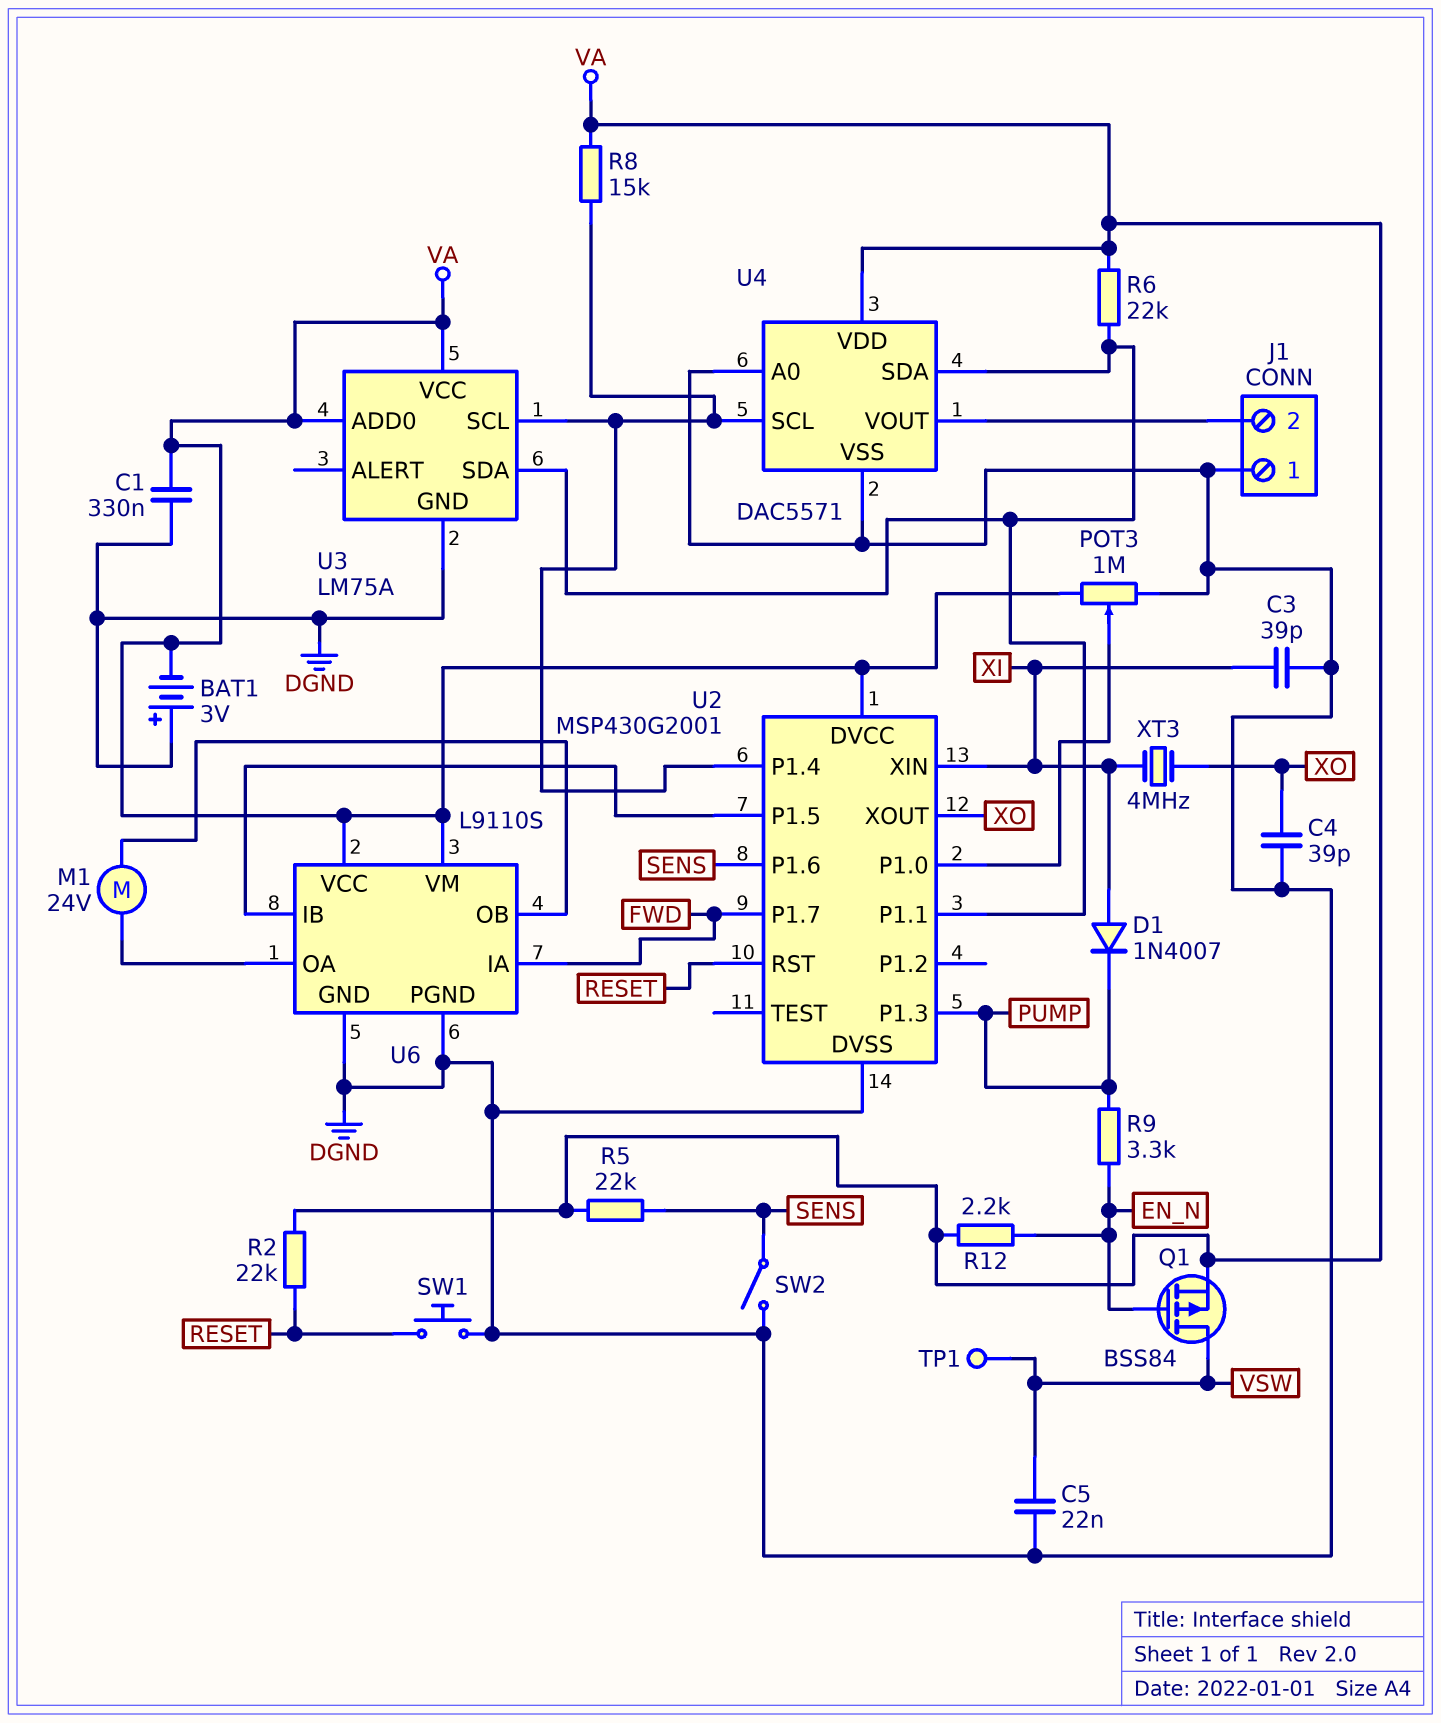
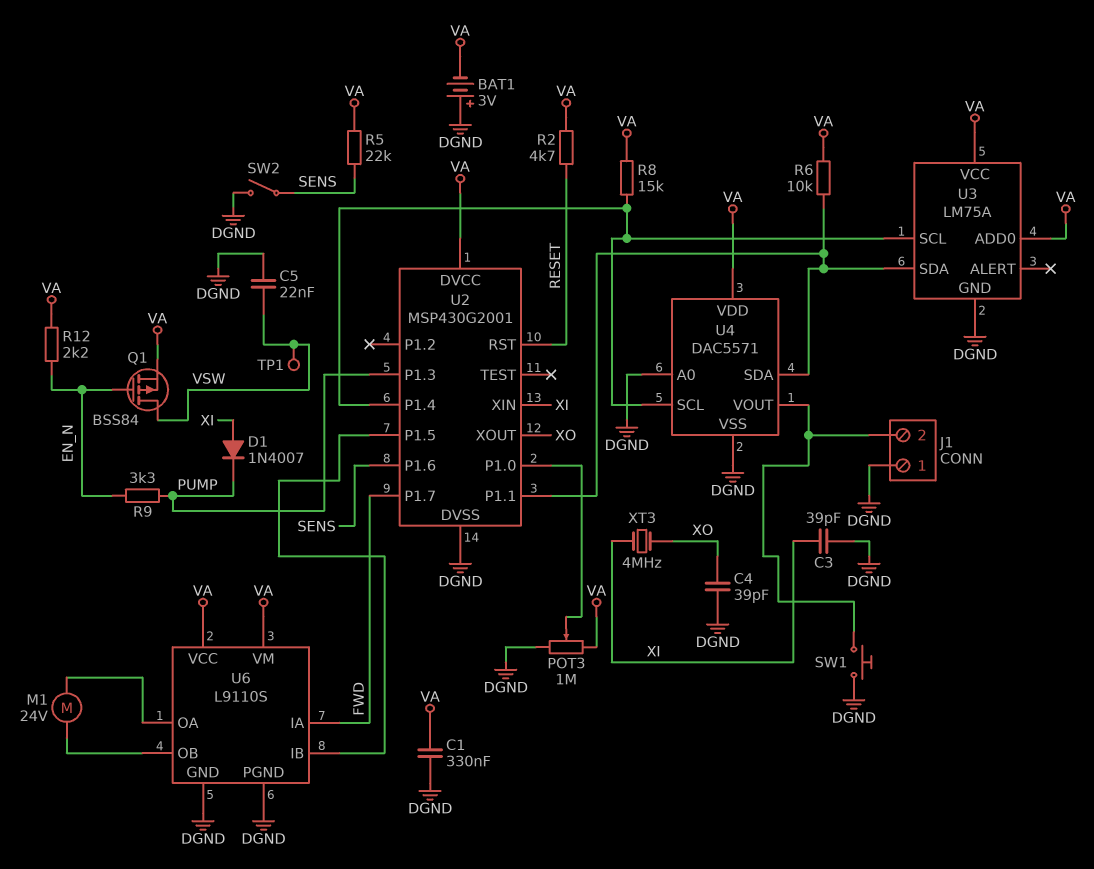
R2: 22k (RESET, VA) -> 4.7k (RESET, VA)
R6: 22k (U2/P1.1, VA) -> 10k (U2/P1.1, VA)
SW1: button (DGND, RESET) -> button (DGND, J1/2)

